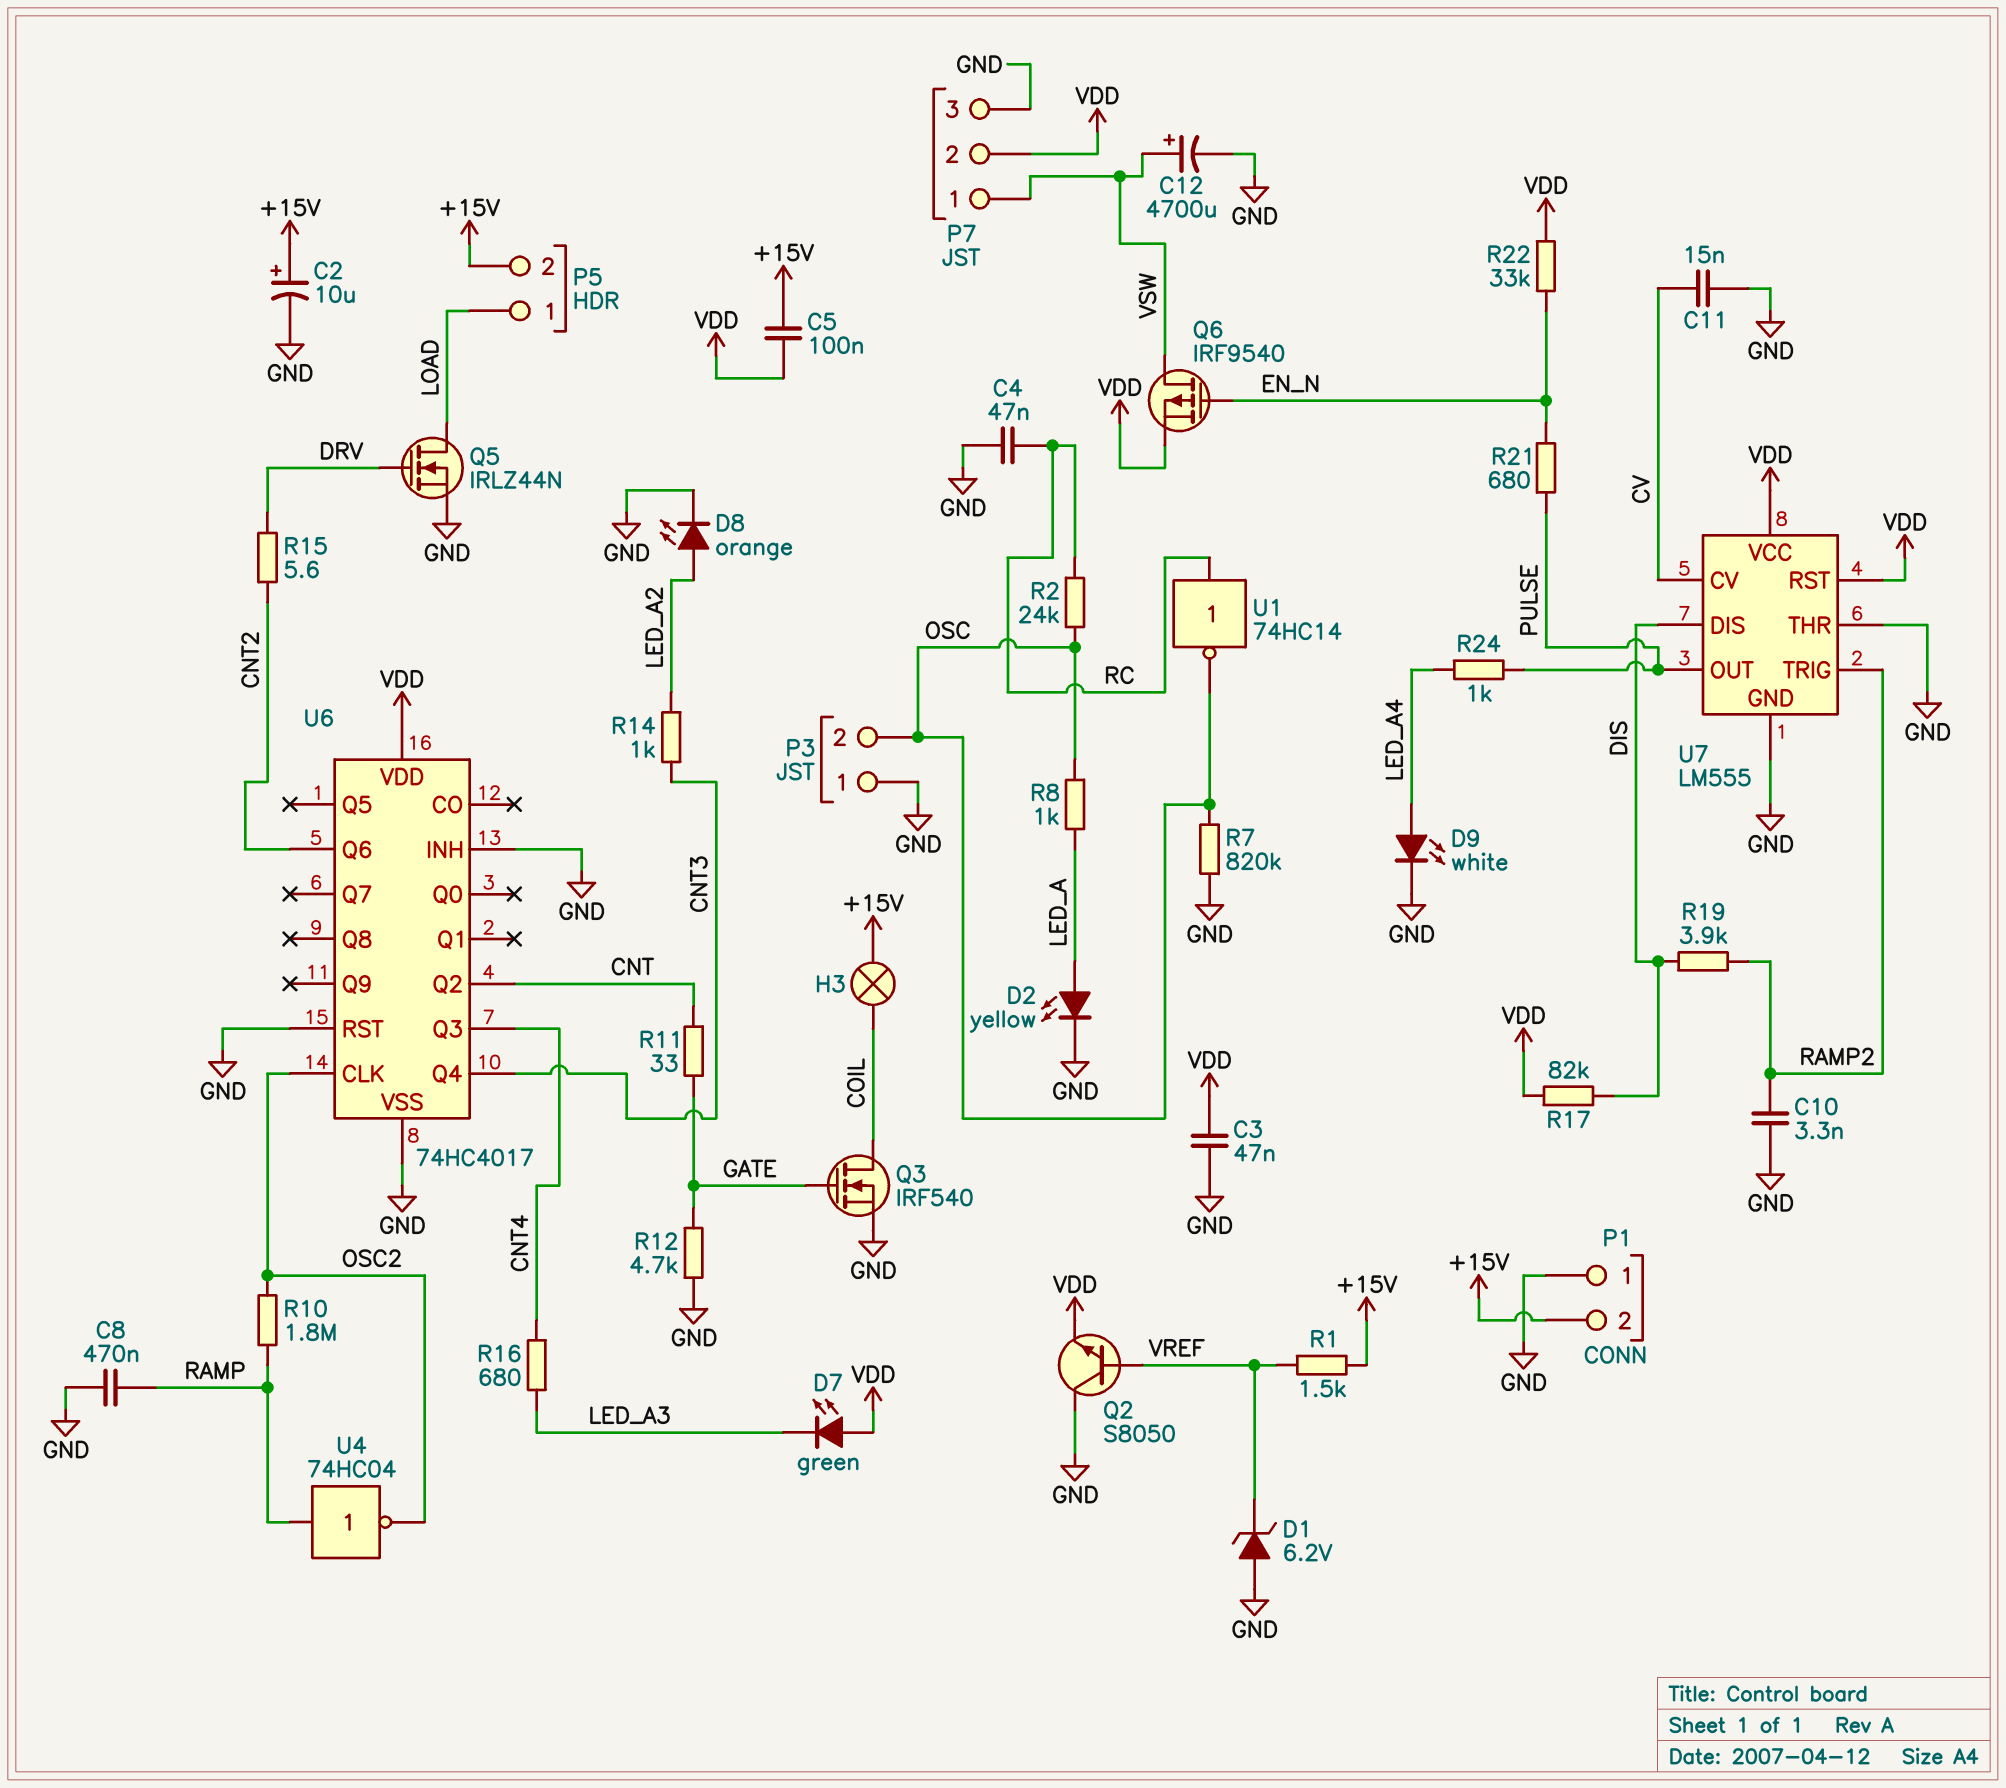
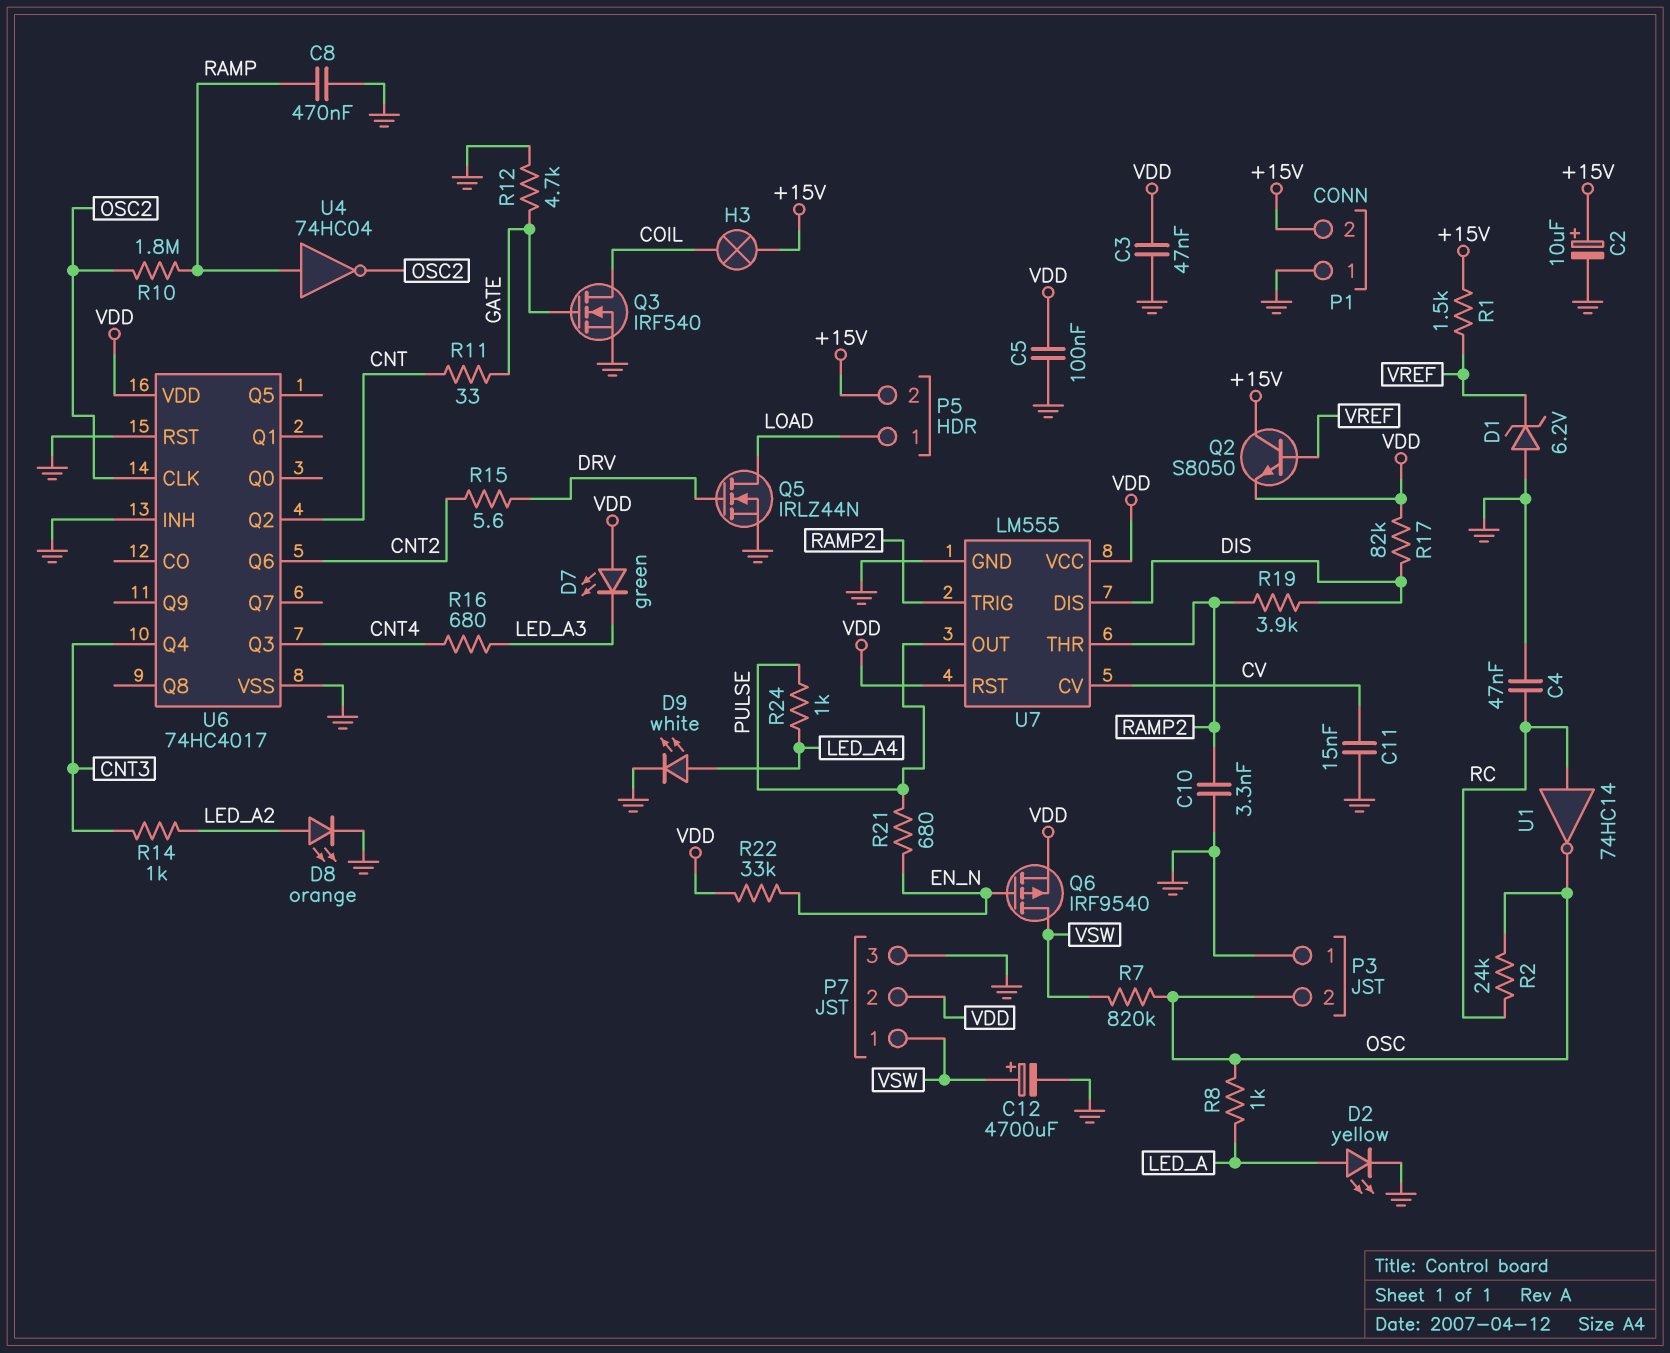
C5: 100nF (+15V, VDD) -> 100nF (GND, VDD)
Q2: NPN S8050 (B VREF, C GND, E VDD) -> NPN S8050 (B VREF, C +15V, E VDD)
R7: 820k (GND, OSC) -> 820k (OSC, VSW)
U7 pin THR: GND -> RAMP2

